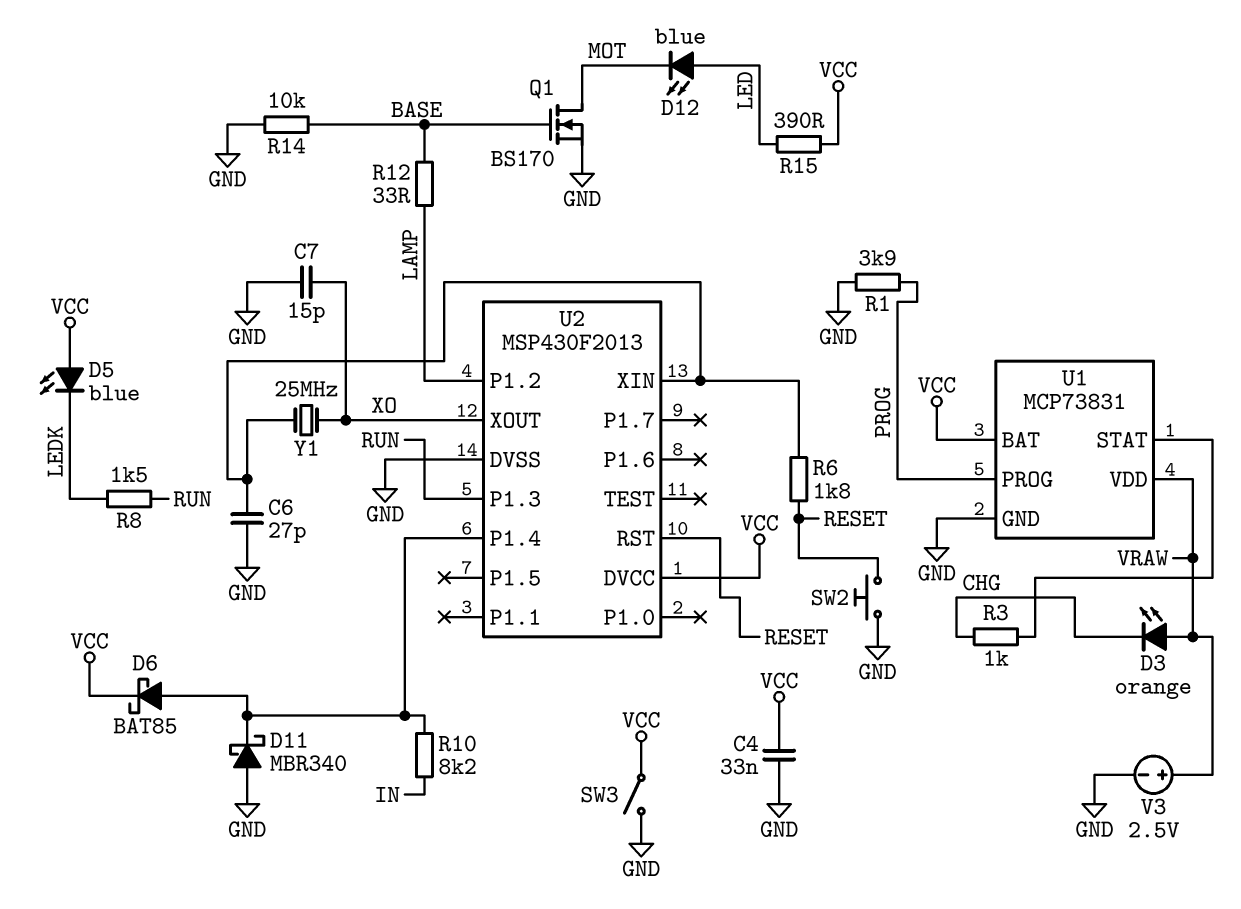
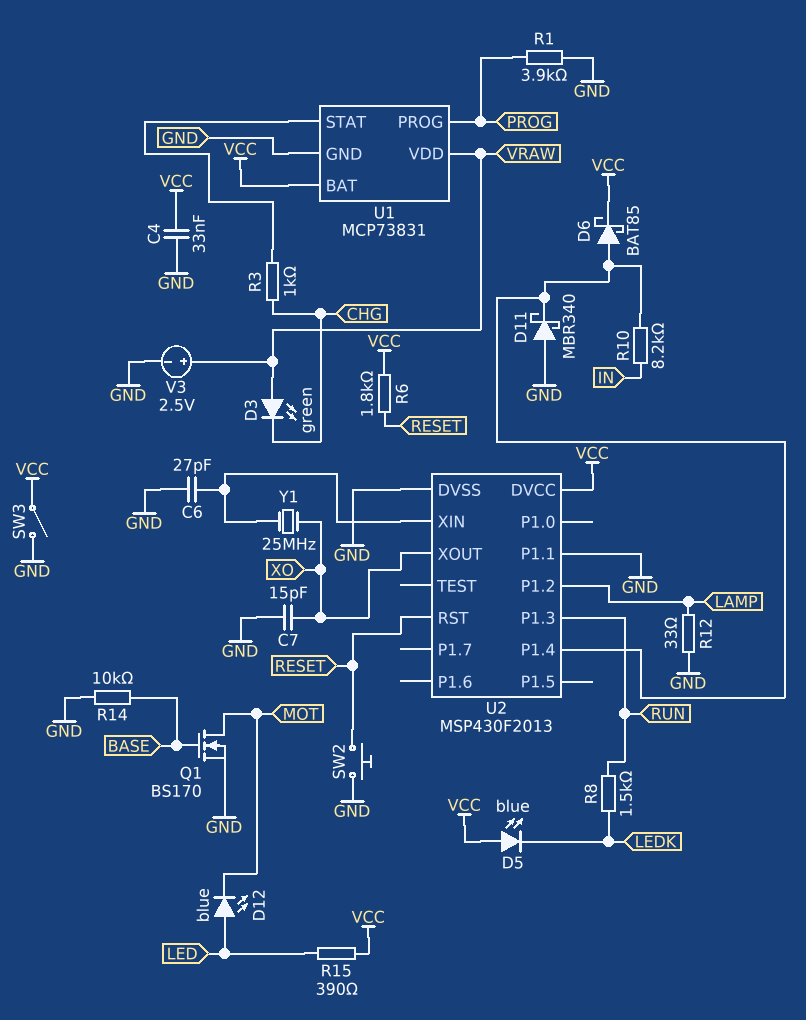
D3: LED orange (A VRAW, K CHG) -> LED green (A VRAW, K CHG)
R6: 1.8k (RESET, U2/XIN) -> 1.8k (RESET, VCC)
R12: 33 (BASE, LAMP) -> 33 (GND, LAMP)
U2 pin P1.1: none -> GND

